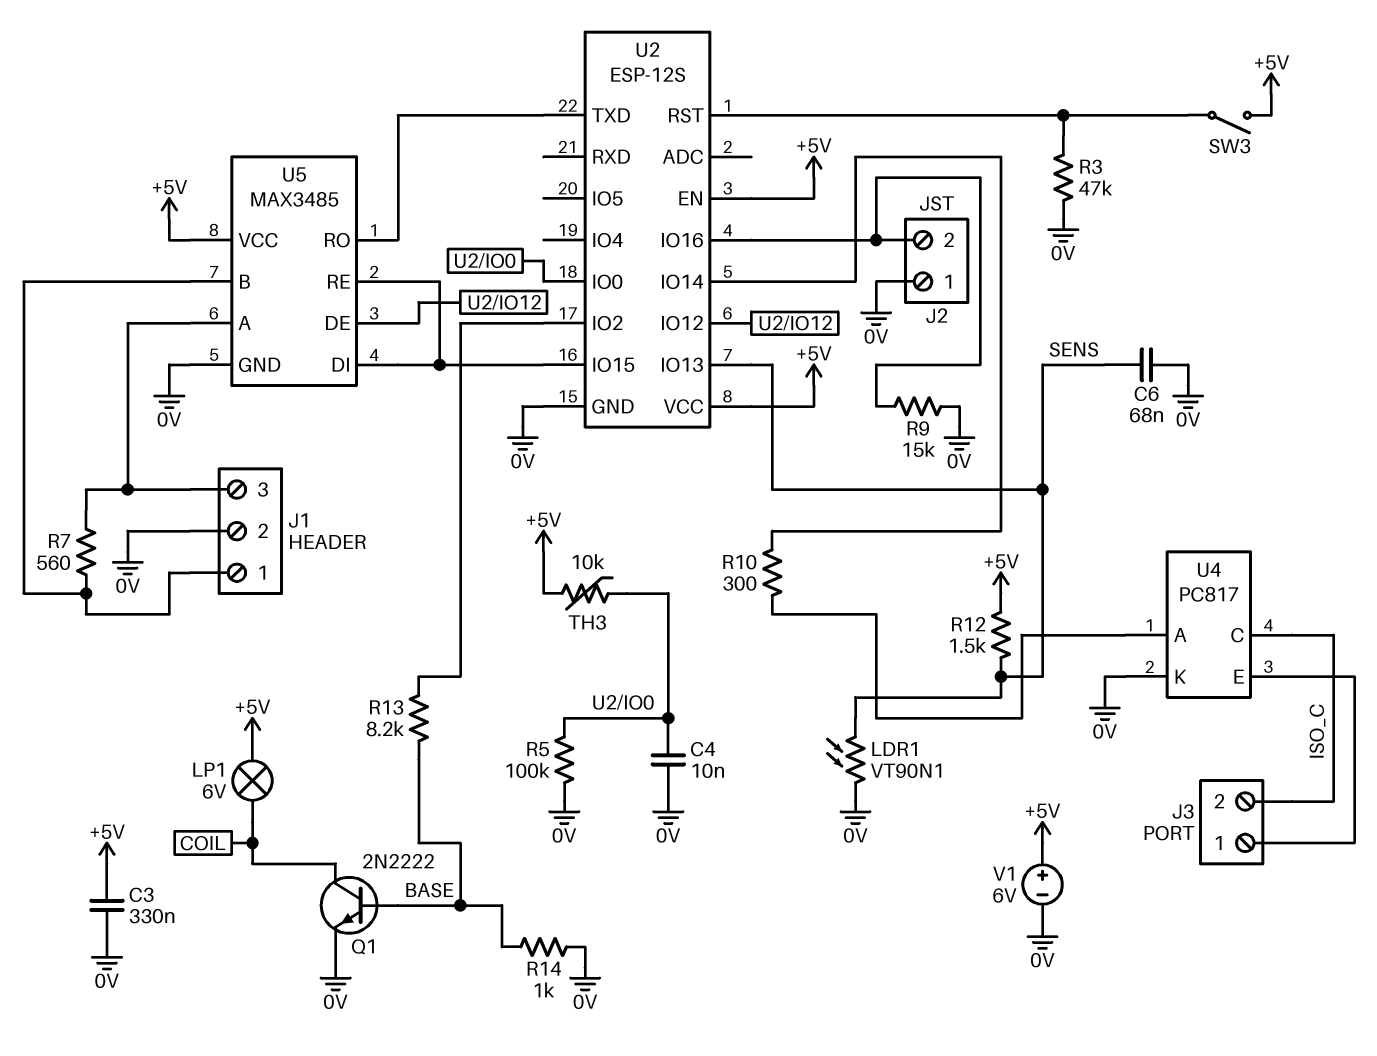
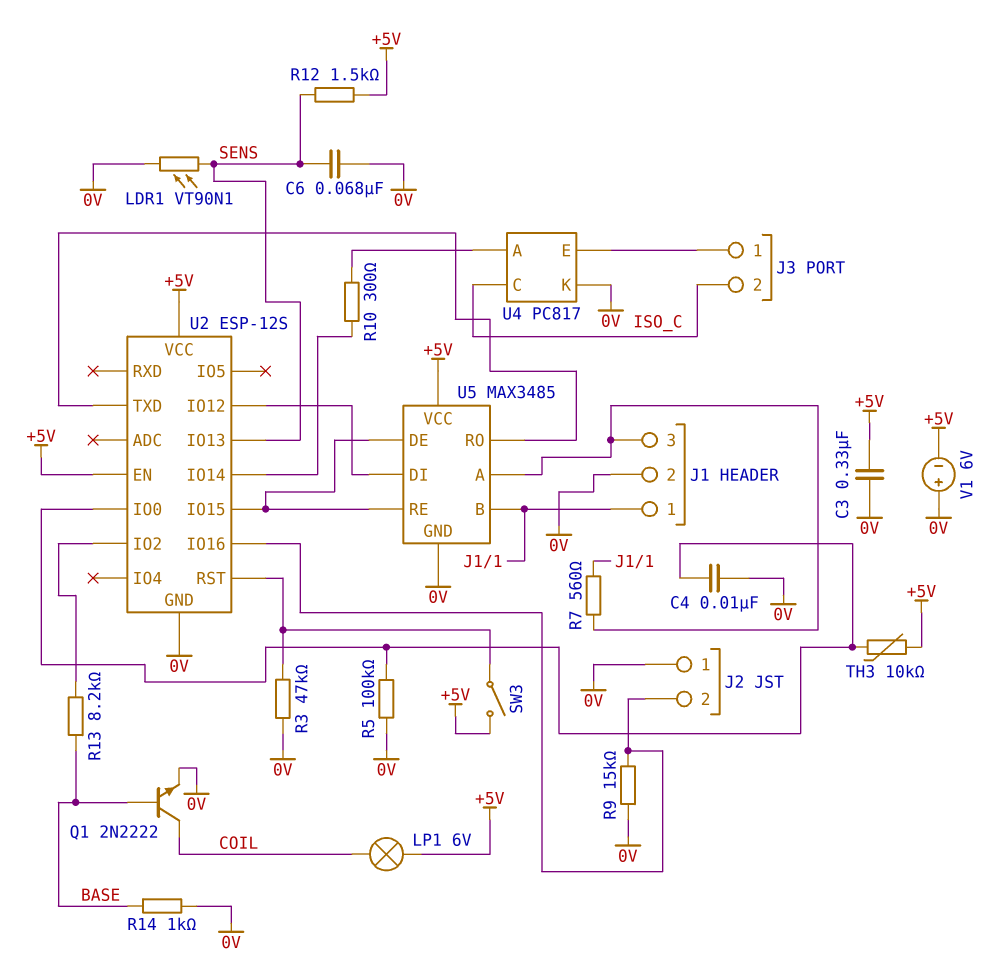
U5 pin DE: U2/IO12 -> U2/IO15
U5 pin DI: U2/IO15 -> U2/IO12
V1: 6V (plus +5V, minus 0V) -> 6V (plus 0V, minus +5V)

